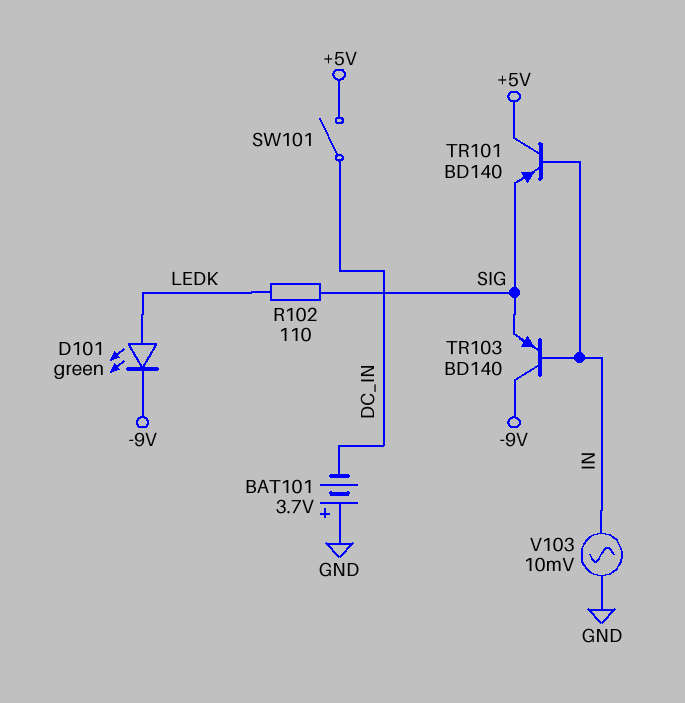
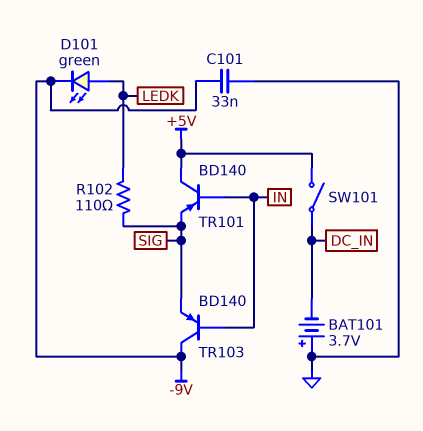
C101: none -> 33nF (-9V, GND)
V103: AC 10mV (GND, IN) -> none

